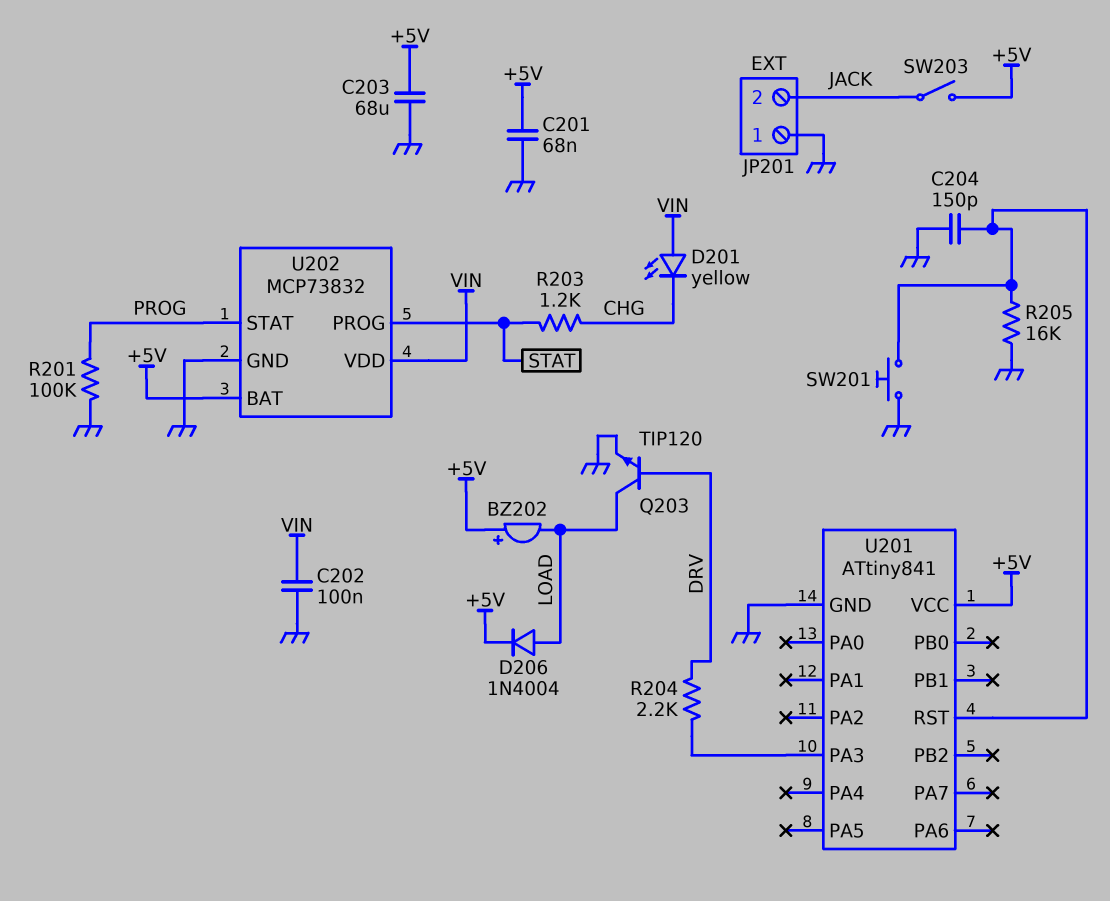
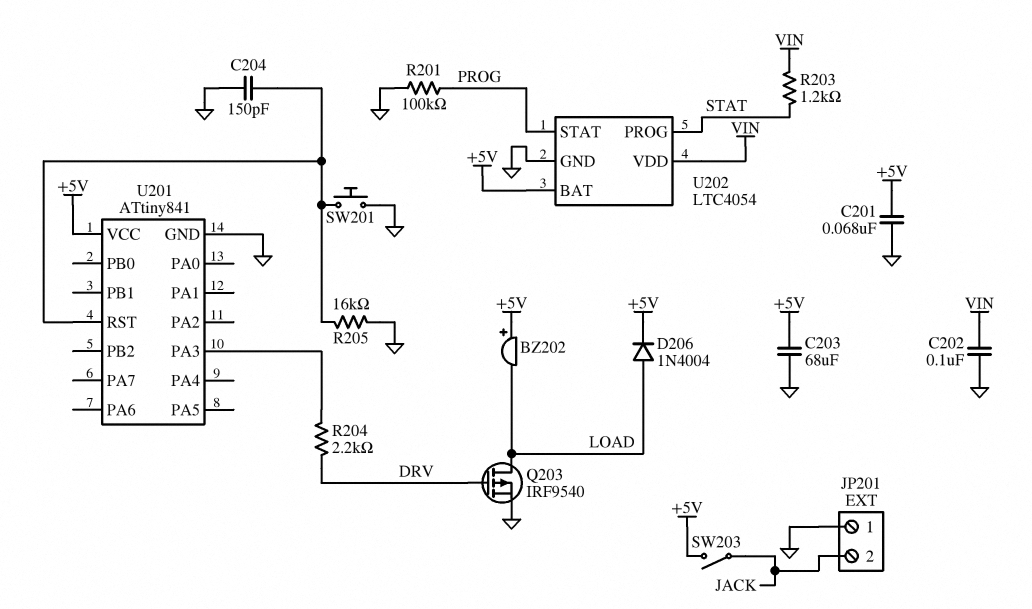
D201: LED yellow (A VIN, K CHG) -> none
Q203: NPN TIP120 (B DRV, C LOAD, E GND) -> PMOS IRF9540 (G DRV, D LOAD, S GND)
R203: 1.2k (CHG, STAT) -> 1.2k (STAT, VIN)
U202: MCP73832 -> LTC4054

